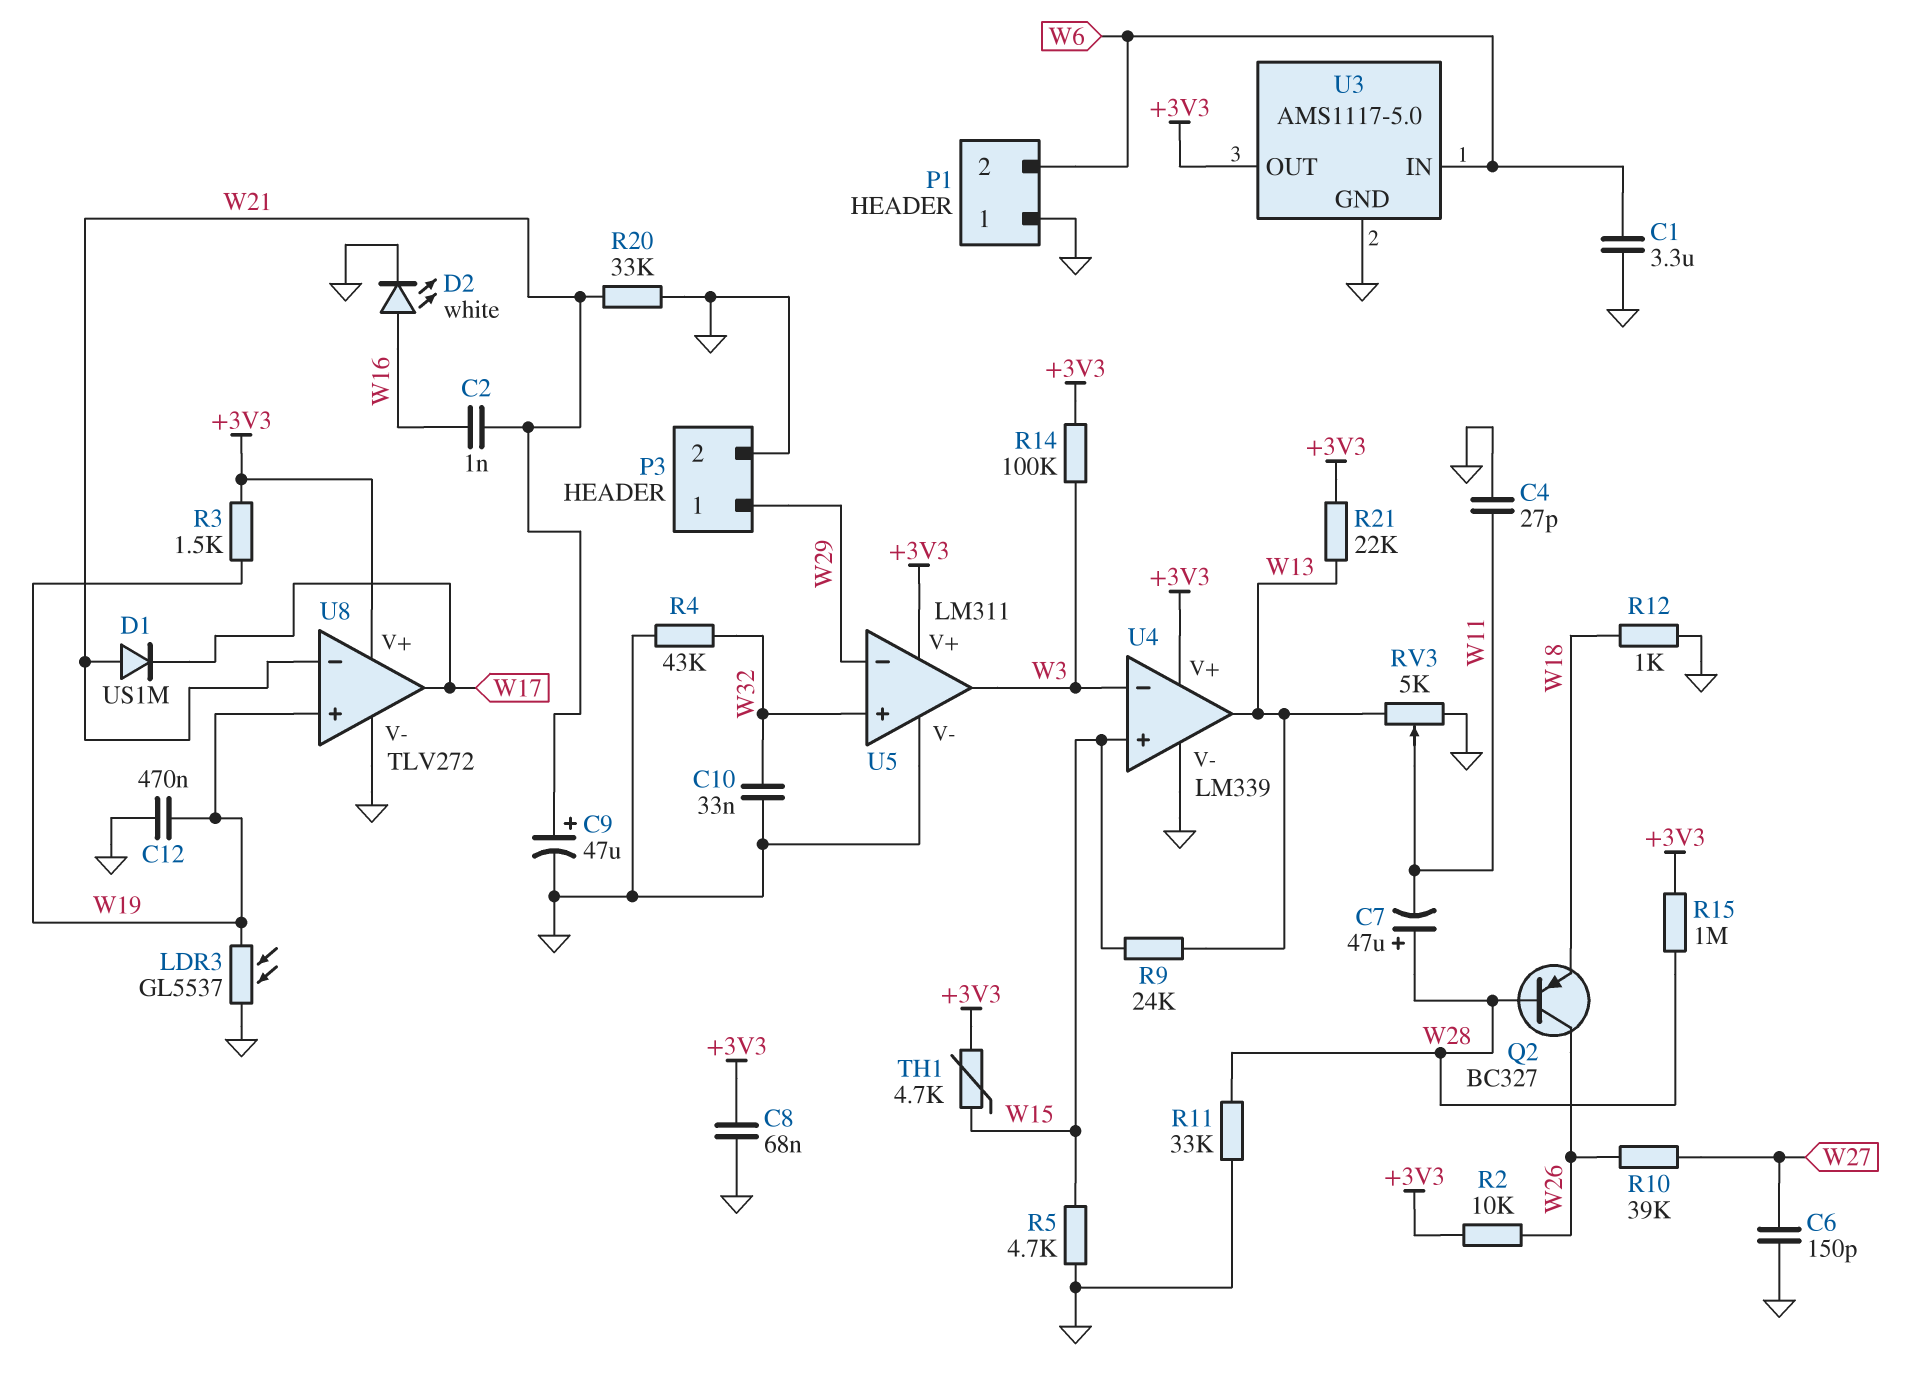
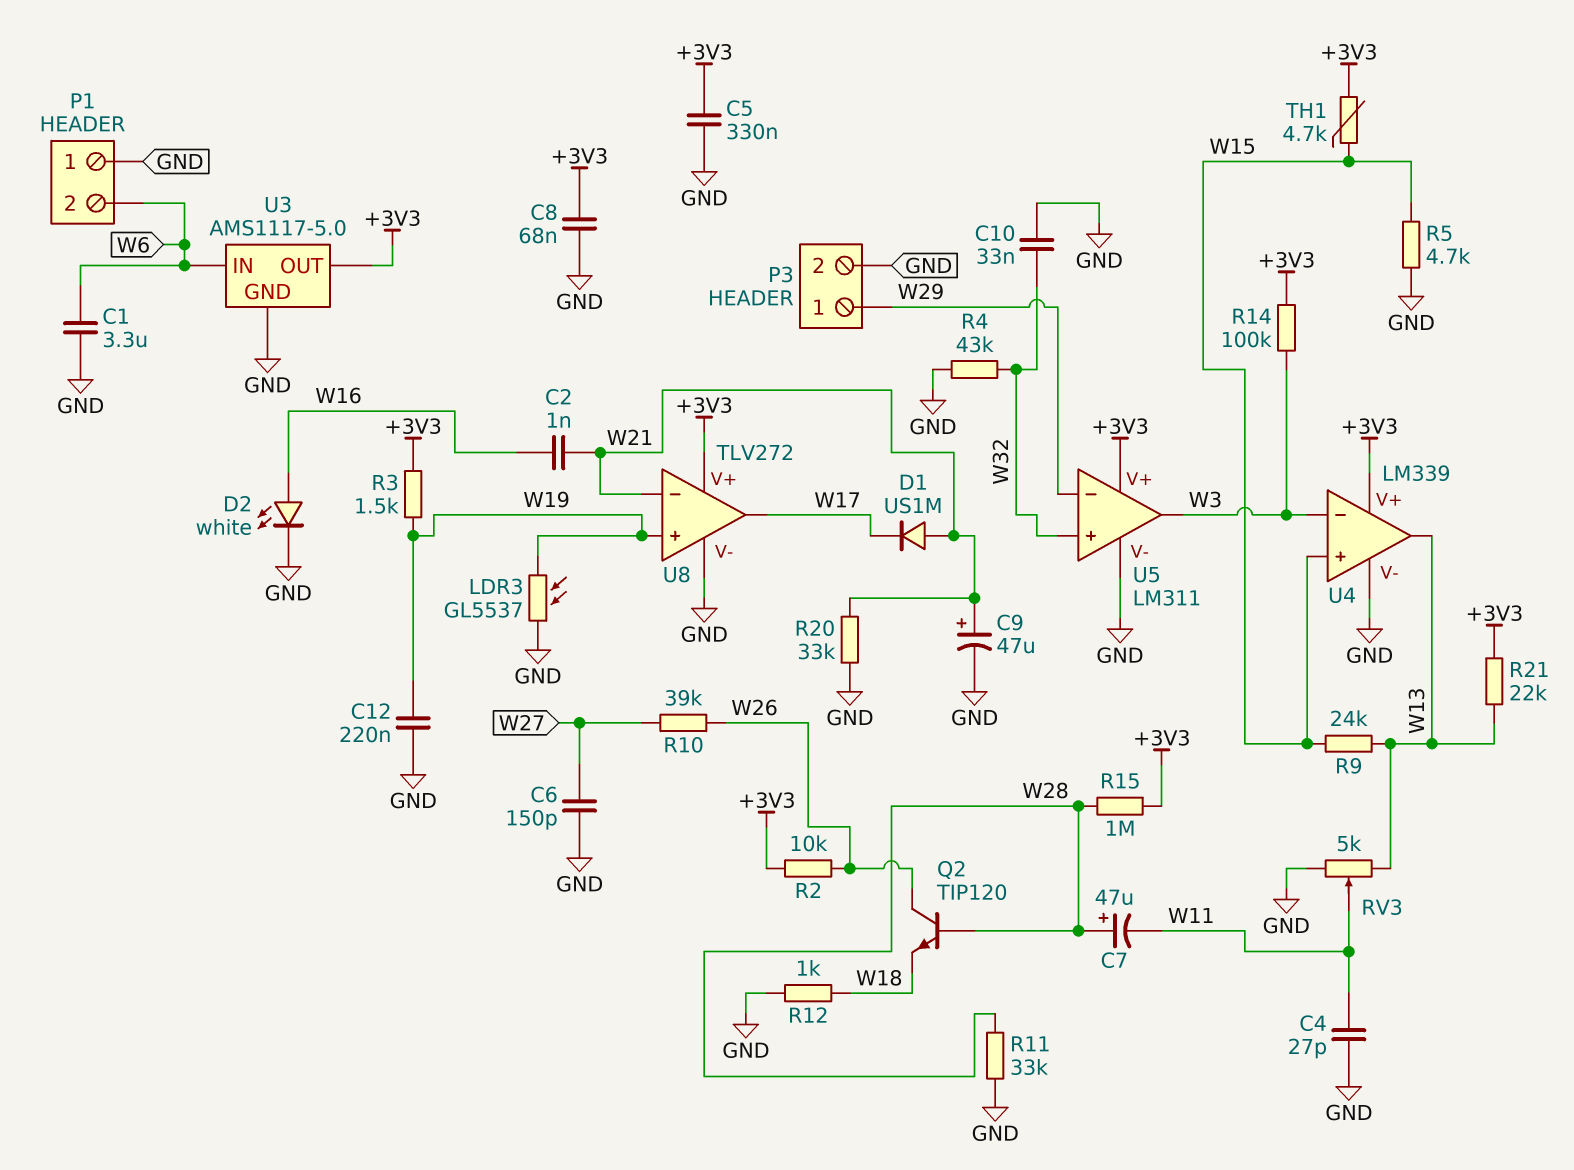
C5: none -> 330nF (+3V3, GND)
C12: 470nF (GND, W19) -> 220nF (GND, W19)
Q2: PNP BC327 (B W28, C W26, E W18) -> NPN TIP120 (B W28, C W26, E W18)

